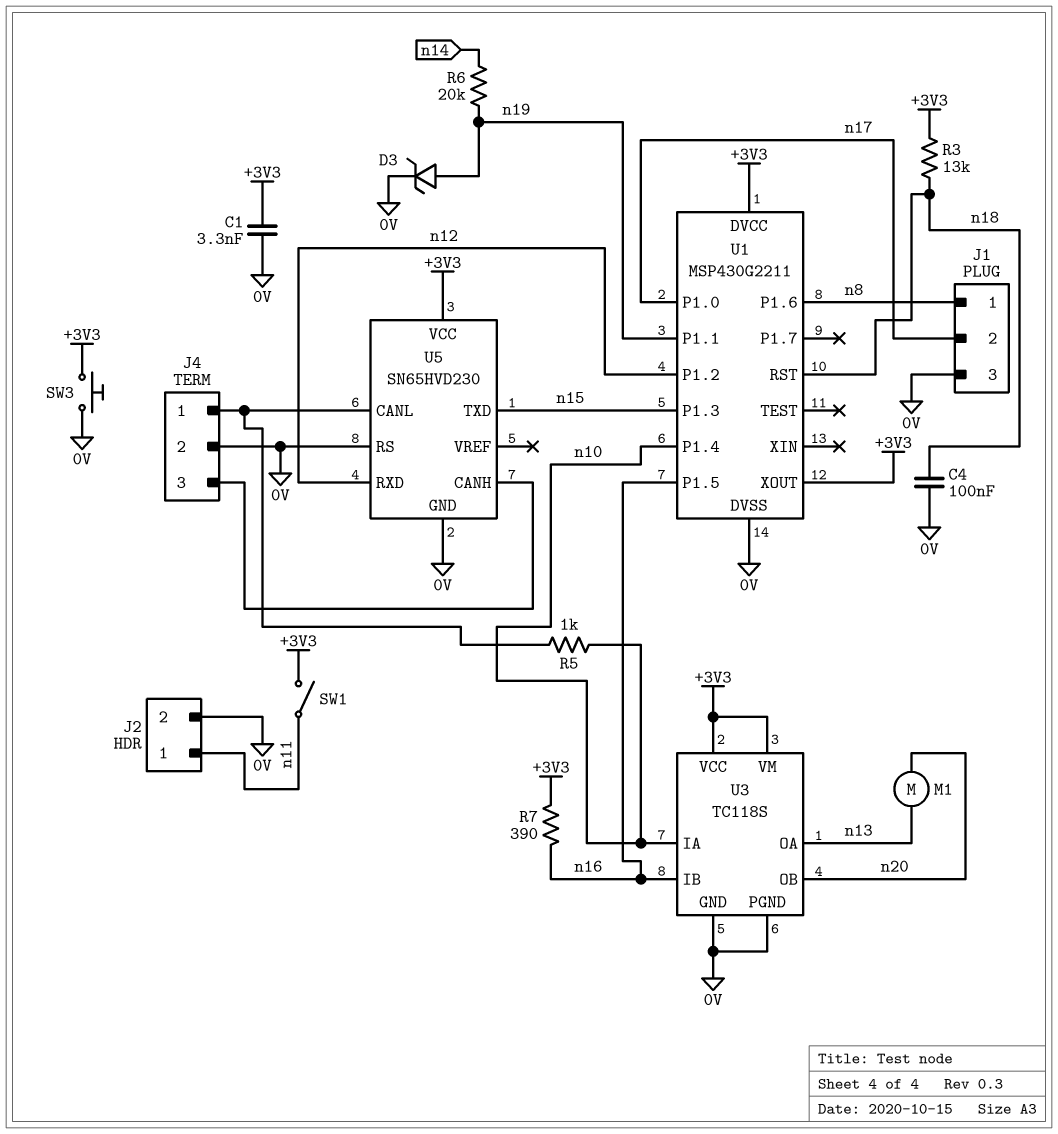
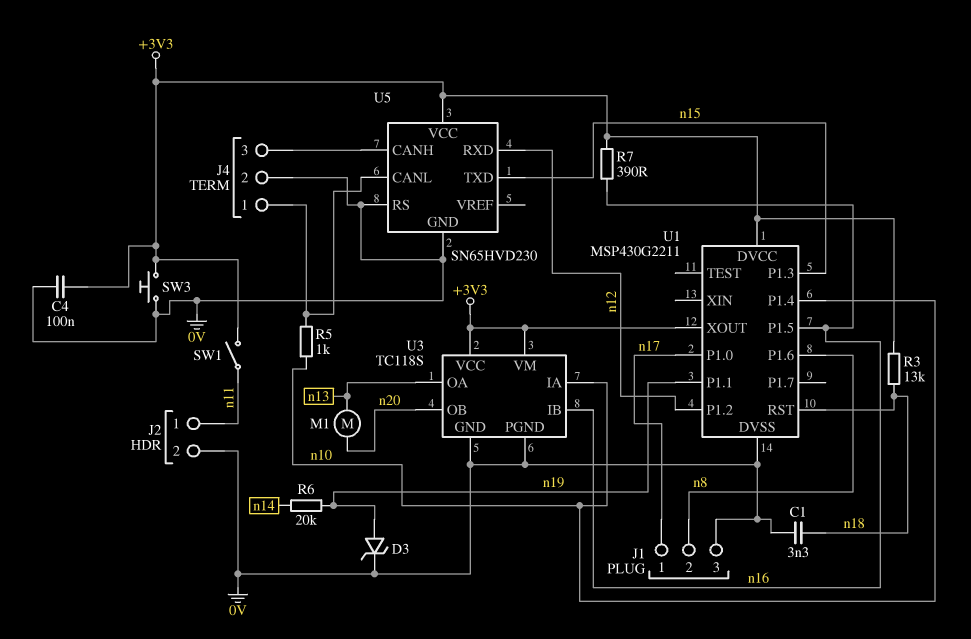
C1: 3.3nF (+3V3, 0V) -> 3.3nF (0V, n18)
C4: 100nF (0V, n18) -> 100nF (+3V3, 0V)
J1 pin 1: n8 -> n17
J1 pin 2: n17 -> n8

